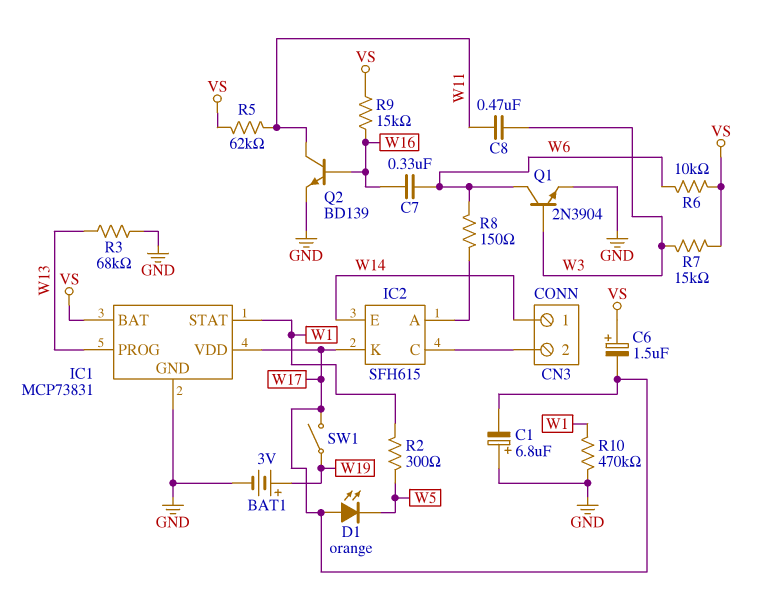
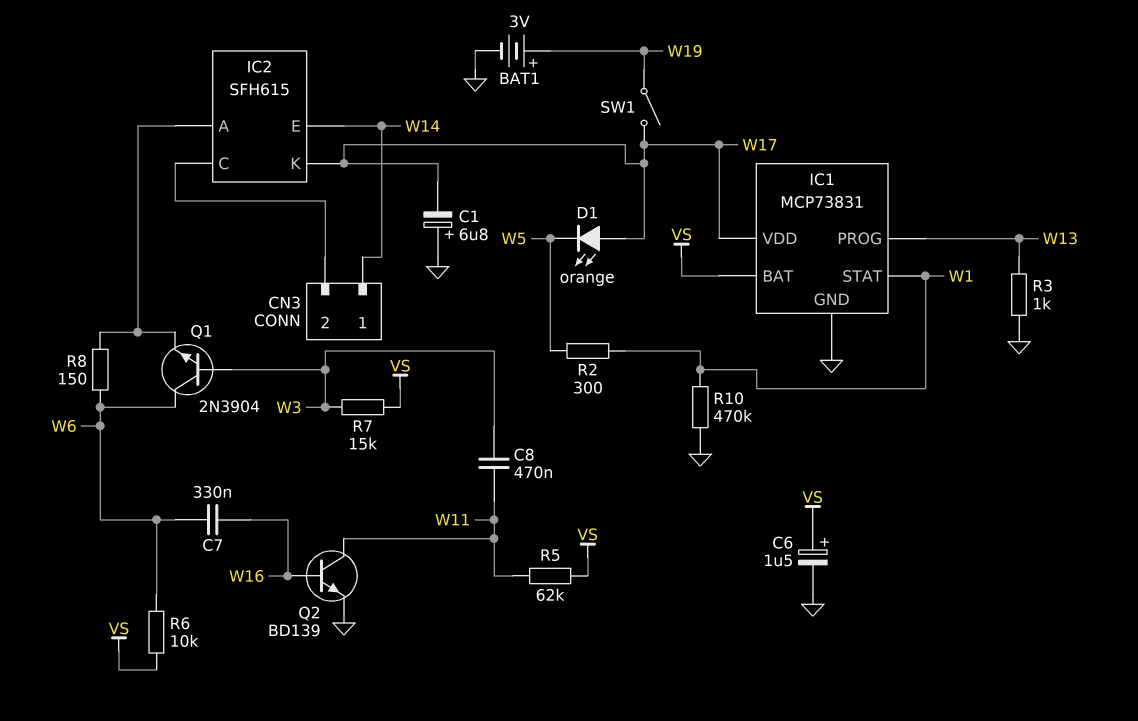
C6: 1.5uF (plus VS, minus W17) -> 1.5uF (plus VS, minus GND)
Q1: NPN 2N3904 (B W3, C W6, E GND) -> NPN 2N3904 (B W3, C W6, E IC2/A)
R3: 68k (GND, W13) -> 1k (GND, W13)
R9: 15k (VS, W16) -> none

